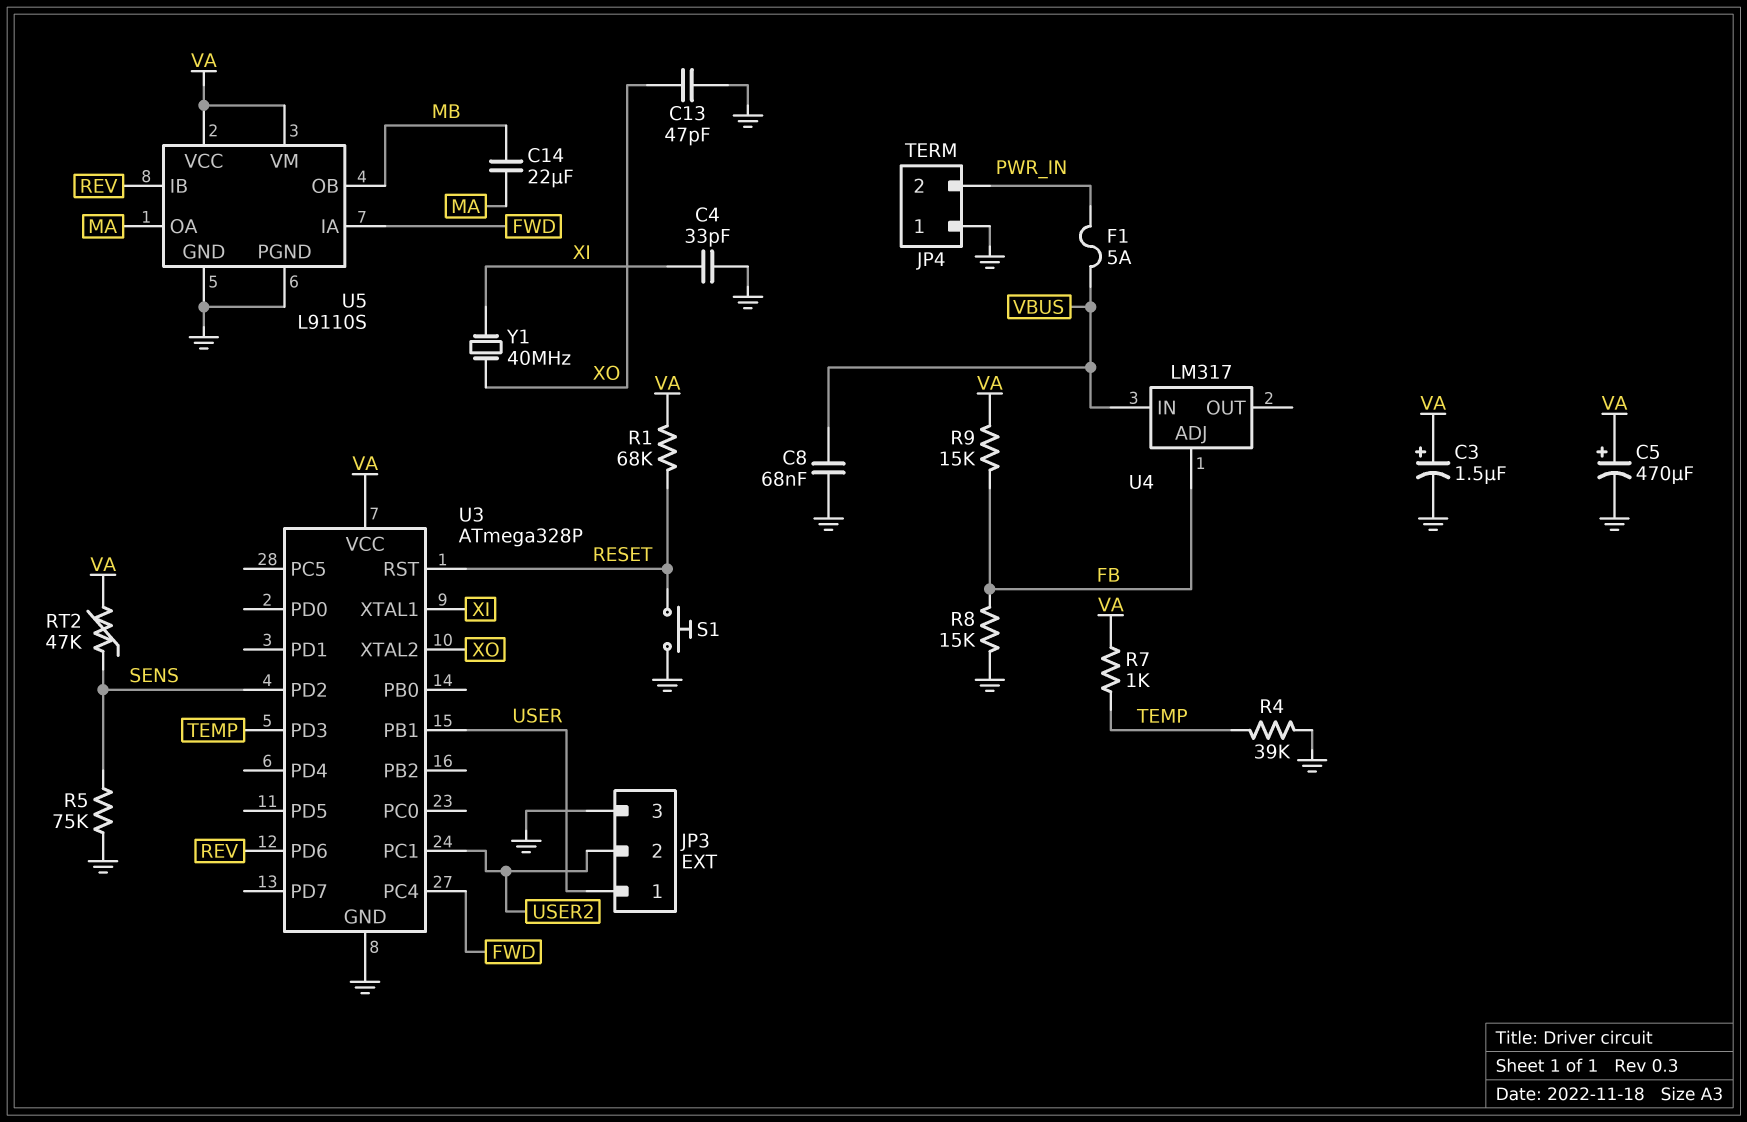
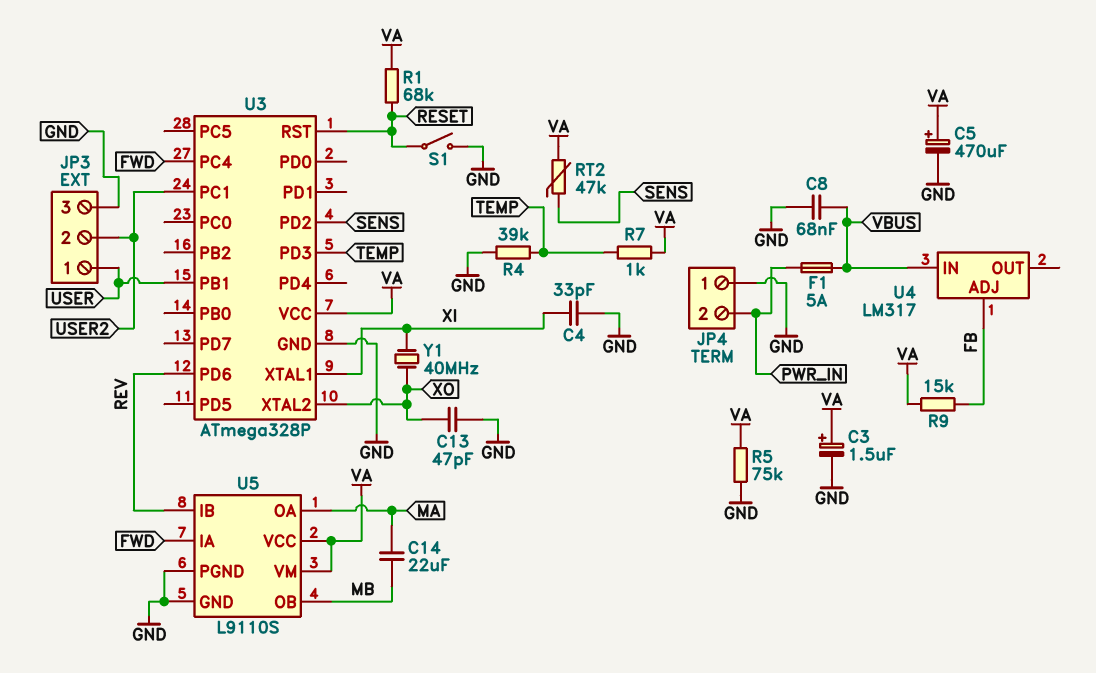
R5: 75k (GND, SENS) -> 75k (GND, VA)
R8: 15k (FB, GND) -> none
S1: button (GND, RESET) -> switch (GND, RESET)

